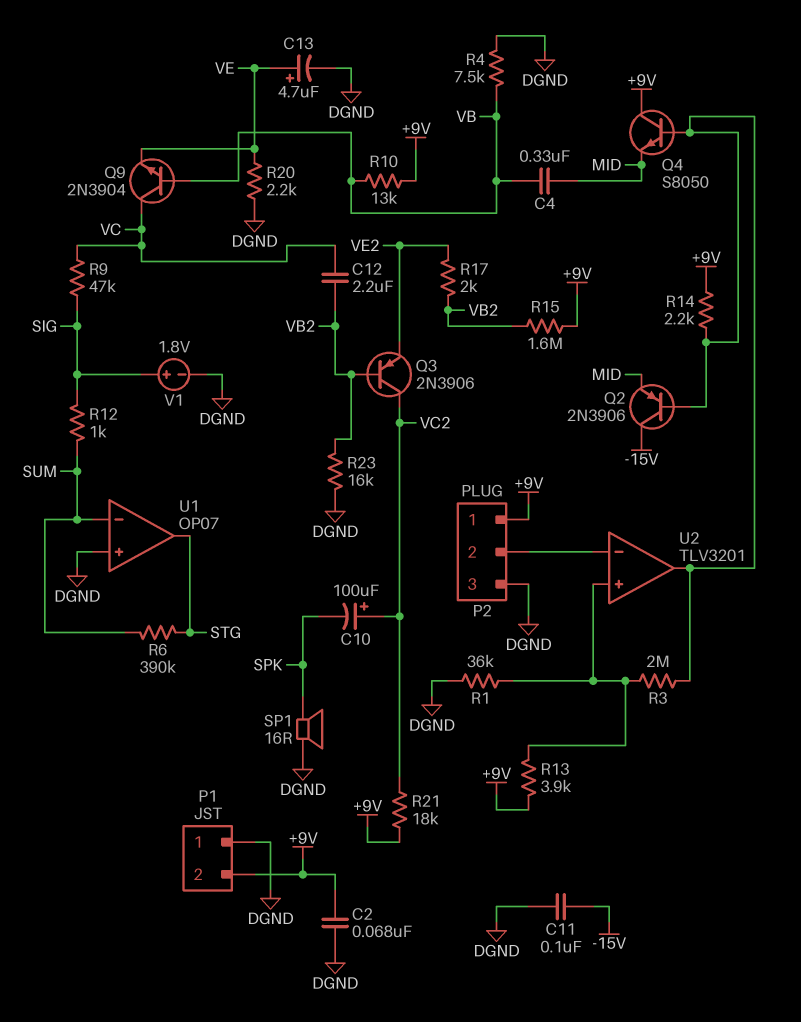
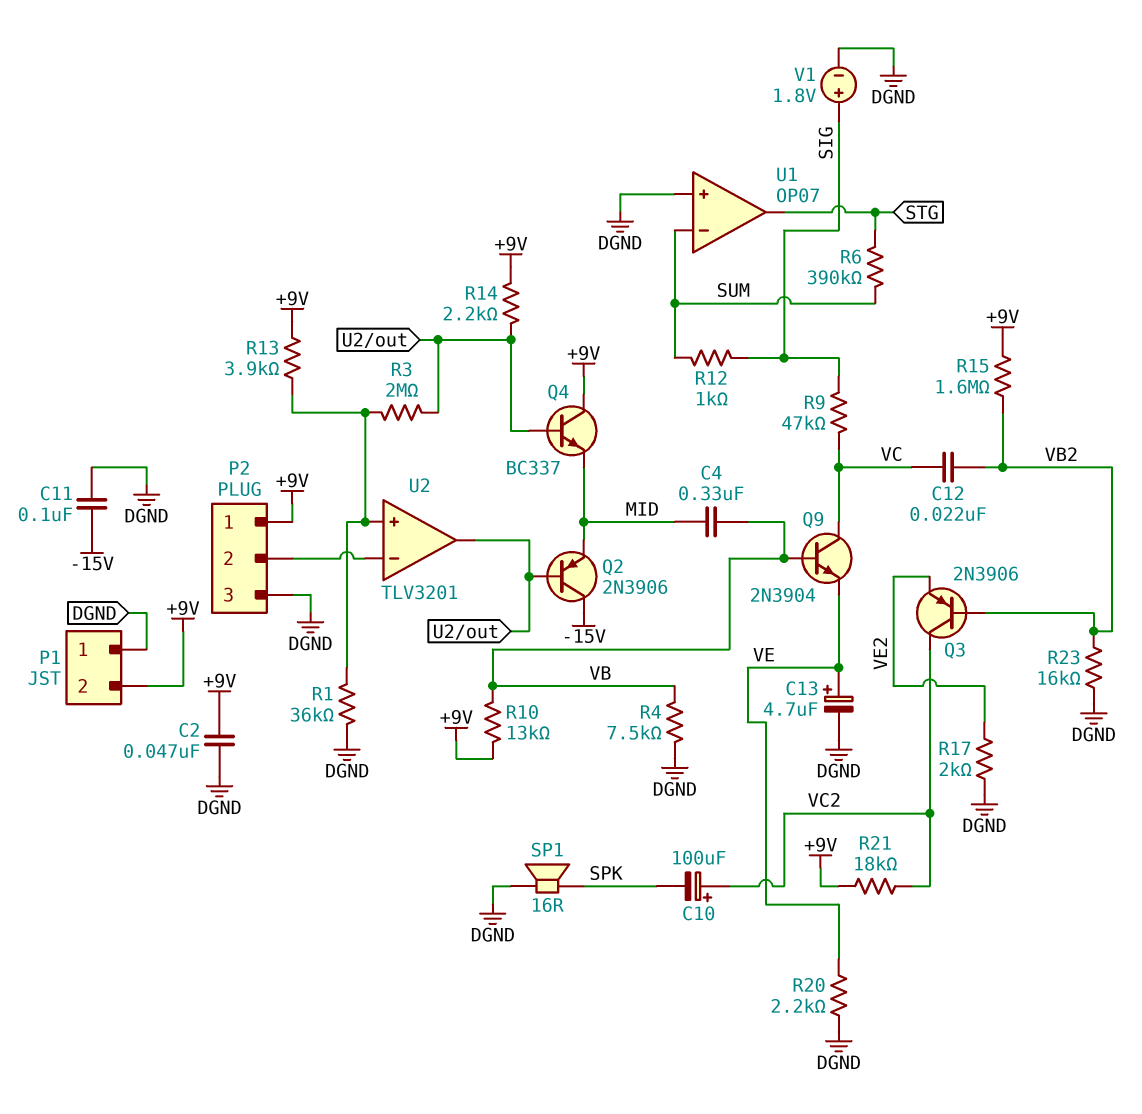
C2: 68nF (+9V, DGND) -> 47nF (+9V, DGND)
C12: 2.2uF (VB2, VC) -> 22nF (VB2, VC)
Q4: NPN S8050 (B U2/out, C +9V, E MID) -> NPN BC337 (B U2/out, C +9V, E MID)
R17: 2k (VB2, VE2) -> 2k (DGND, VE2)

